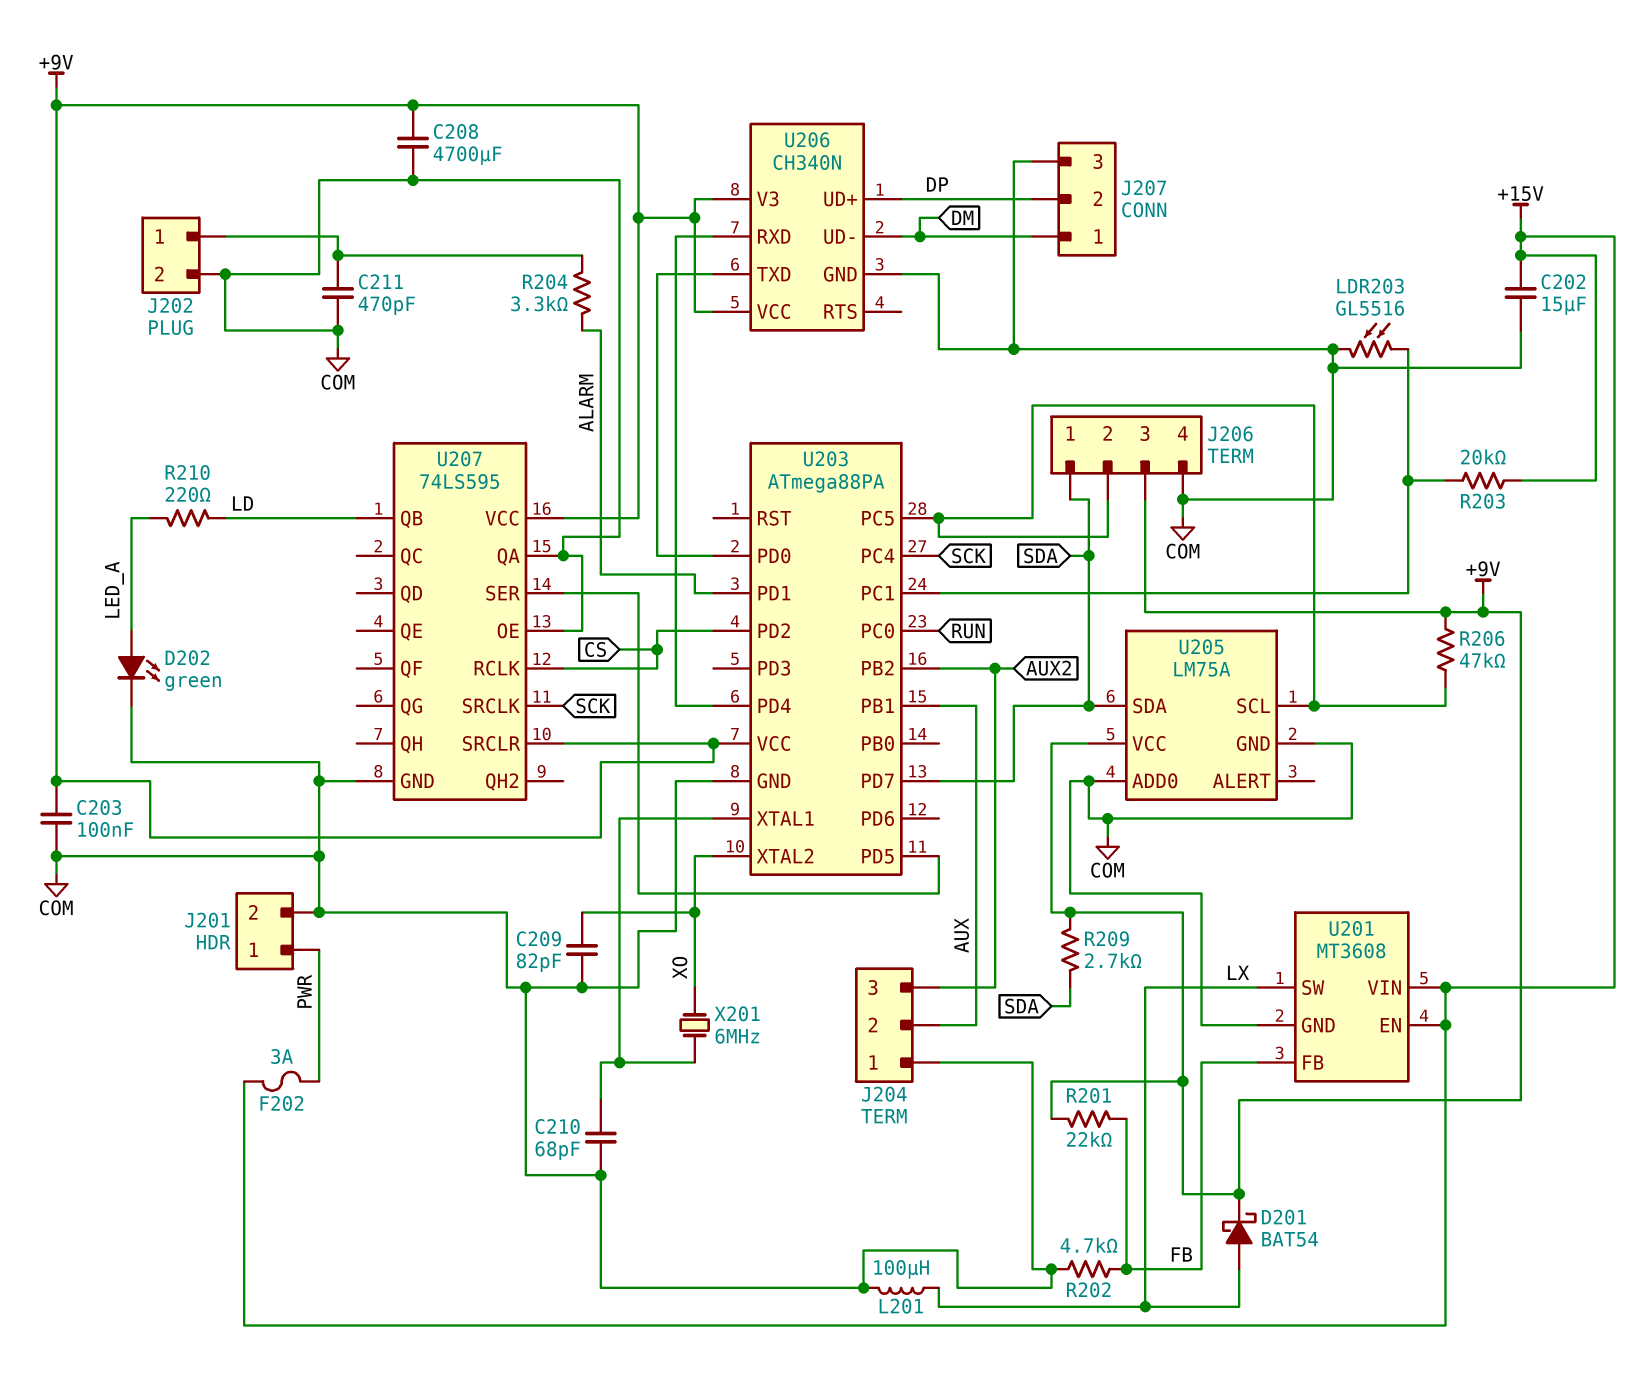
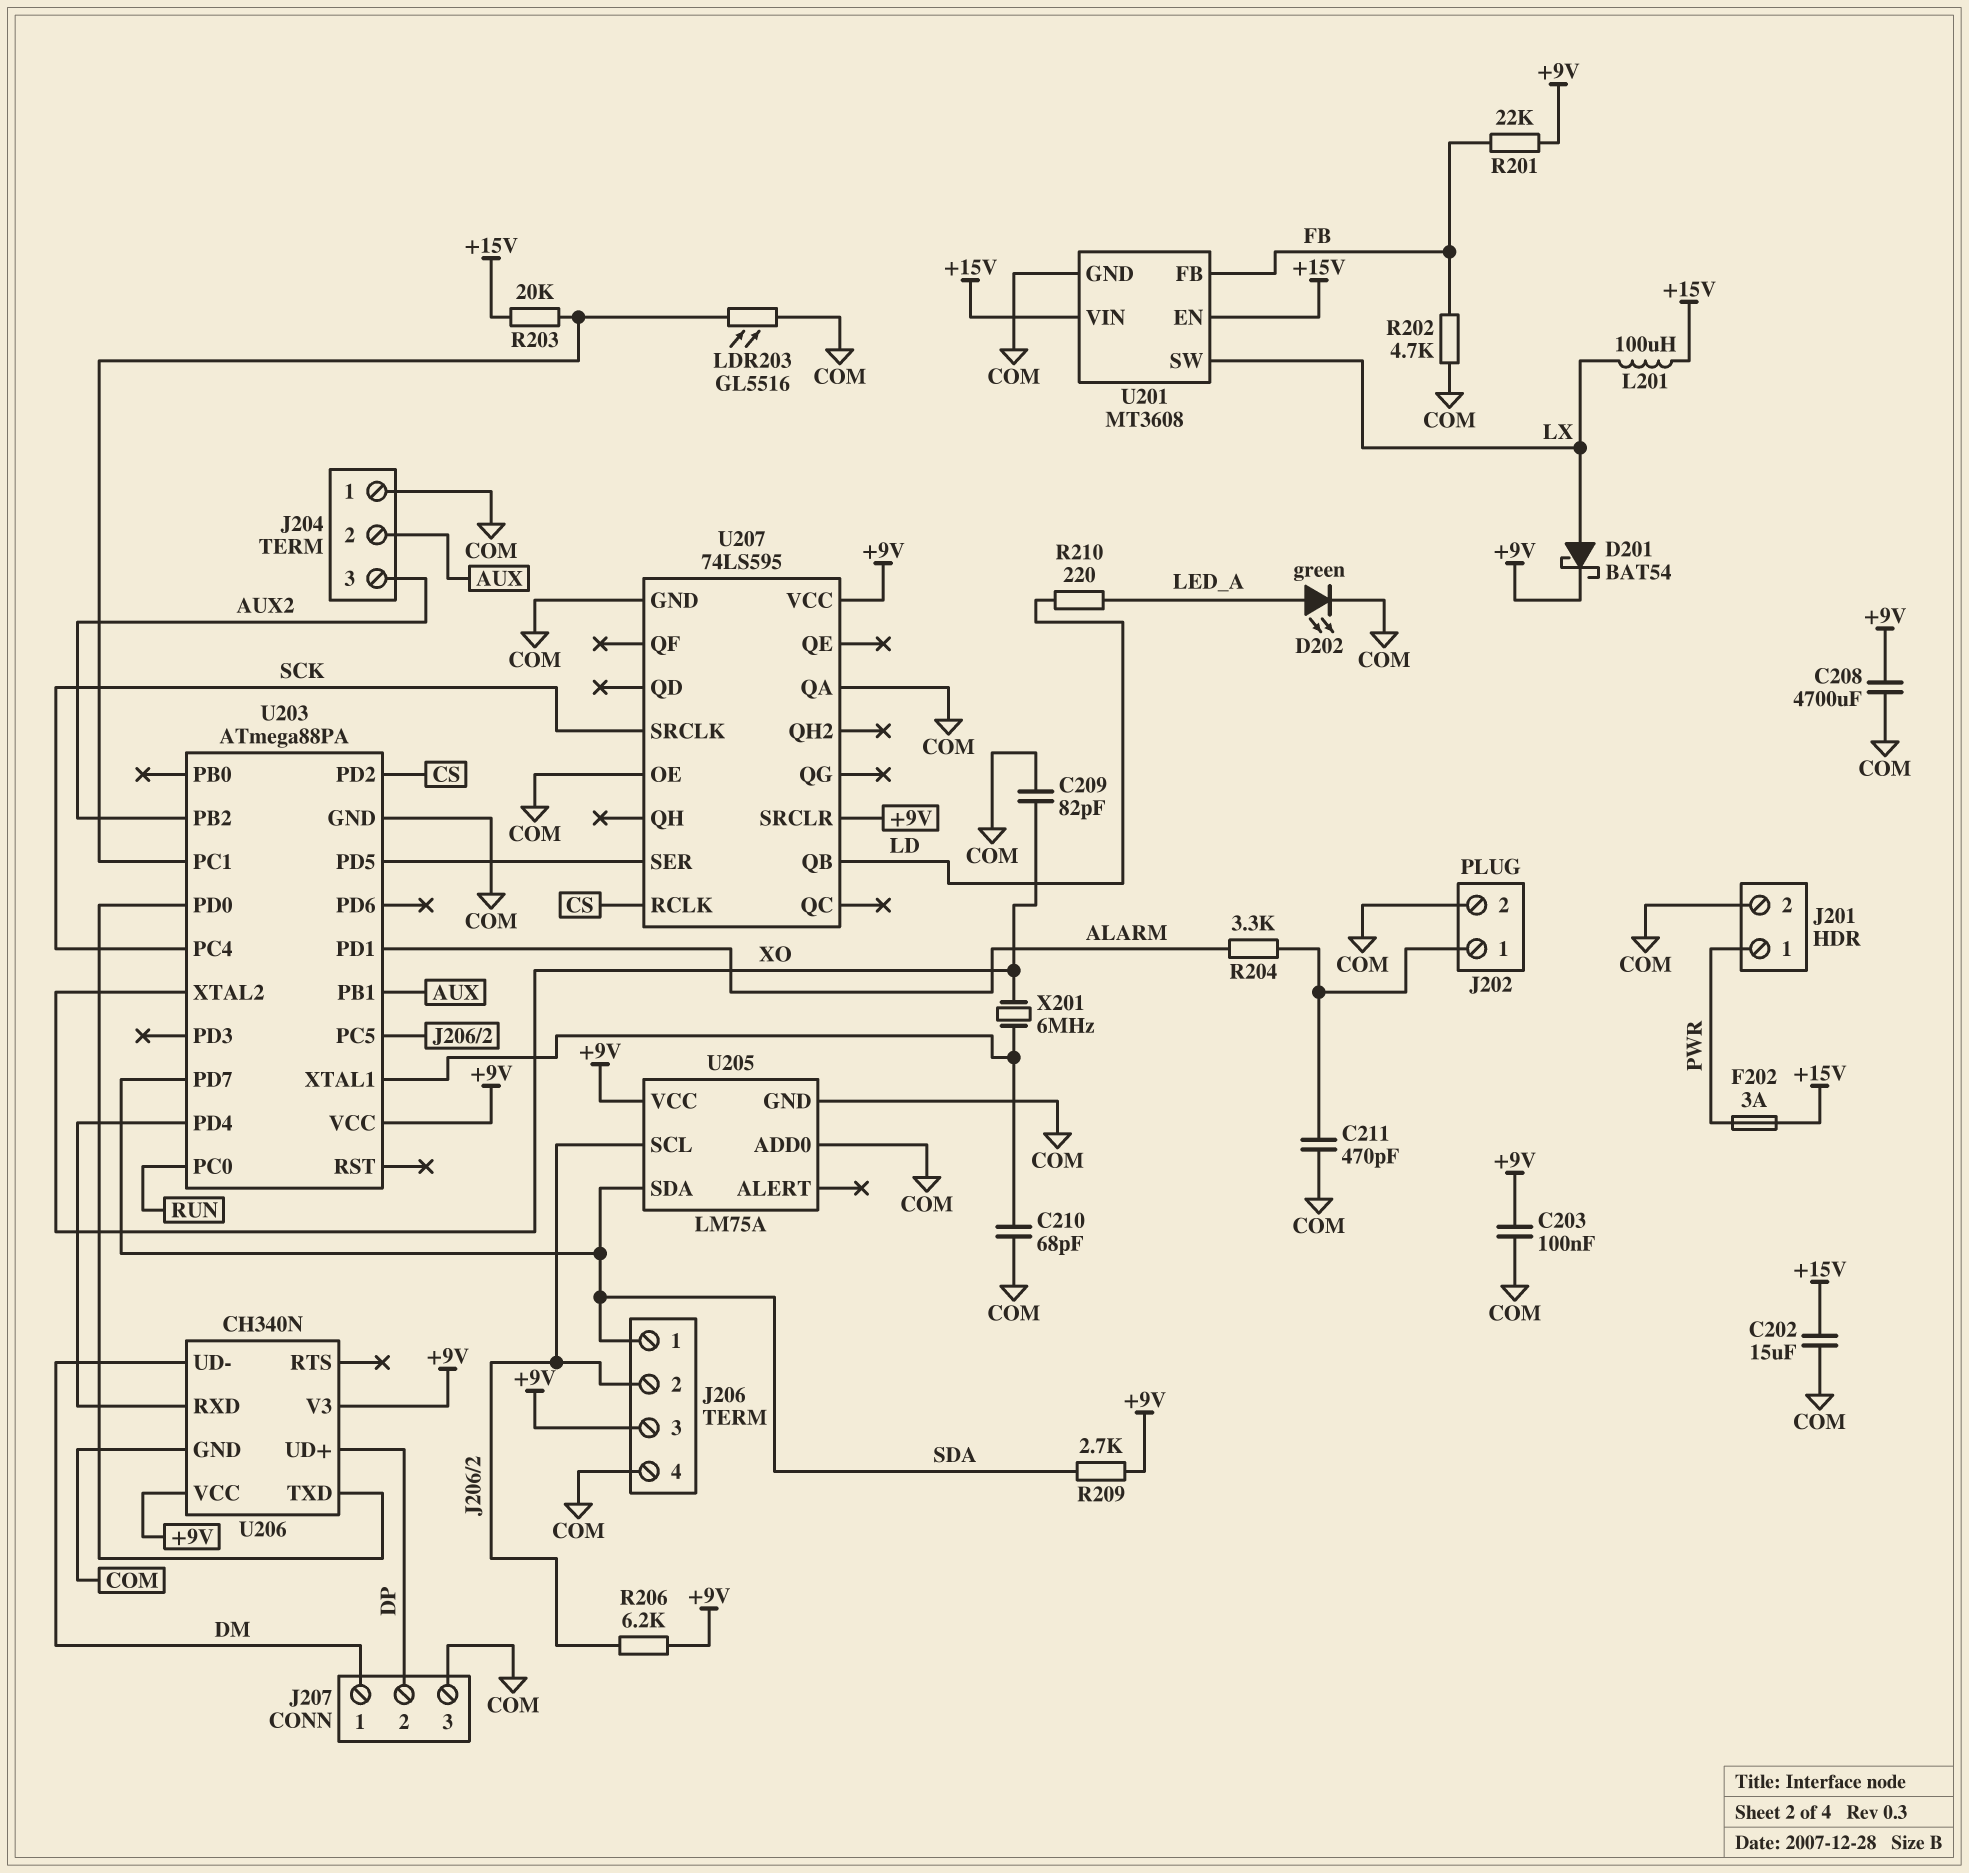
L201: 100uH (COM, LX) -> 100uH (+15V, LX)
R206: 47k (+9V, J206/2) -> 6.2k (+9V, J206/2)

